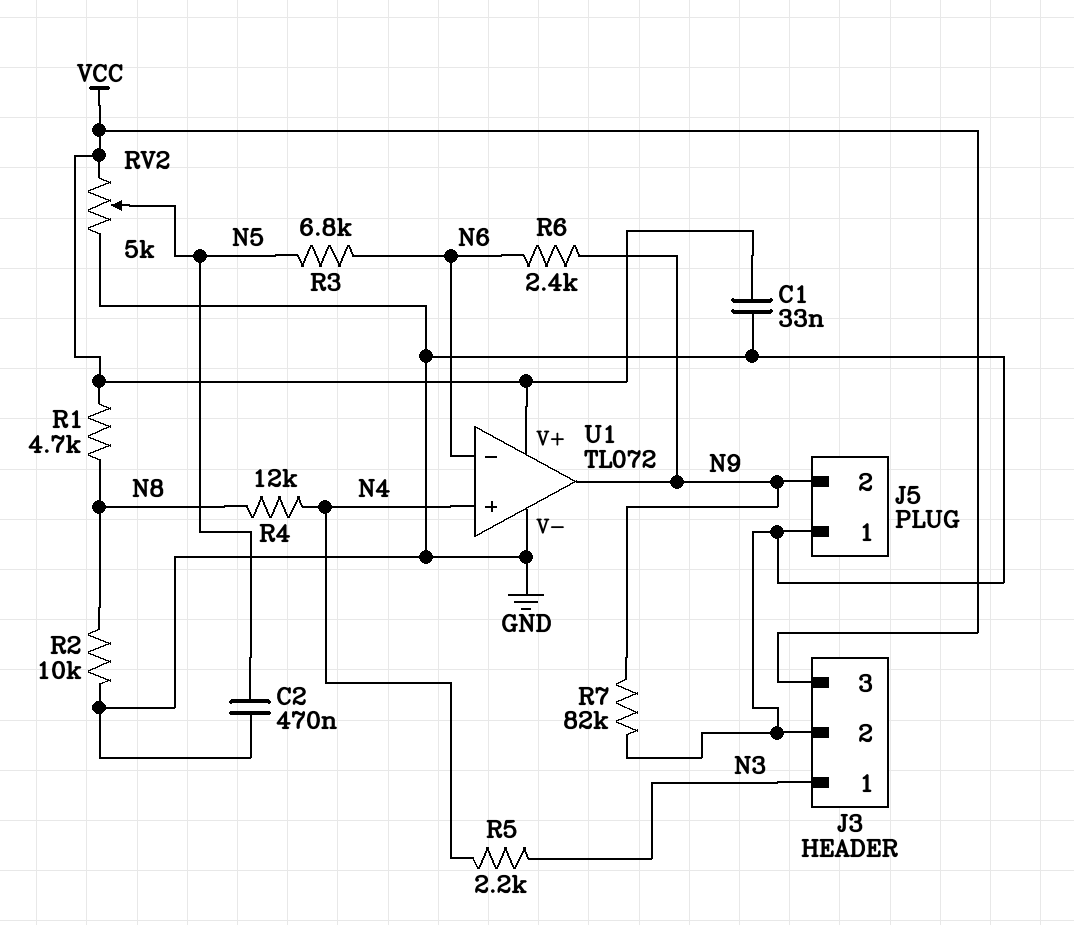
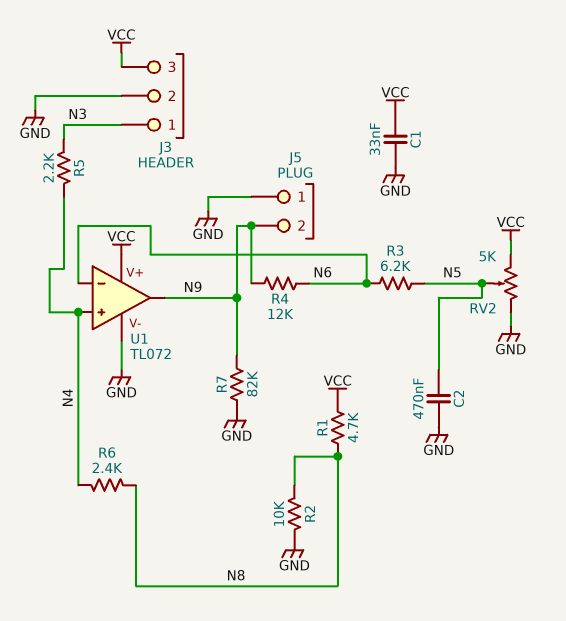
R3: 6.8k (N5, N6) -> 6.2k (N5, N6)
R4: 12k (N4, N8) -> 12k (N6, N9)
R6: 2.4k (N6, N9) -> 2.4k (N4, N8)

